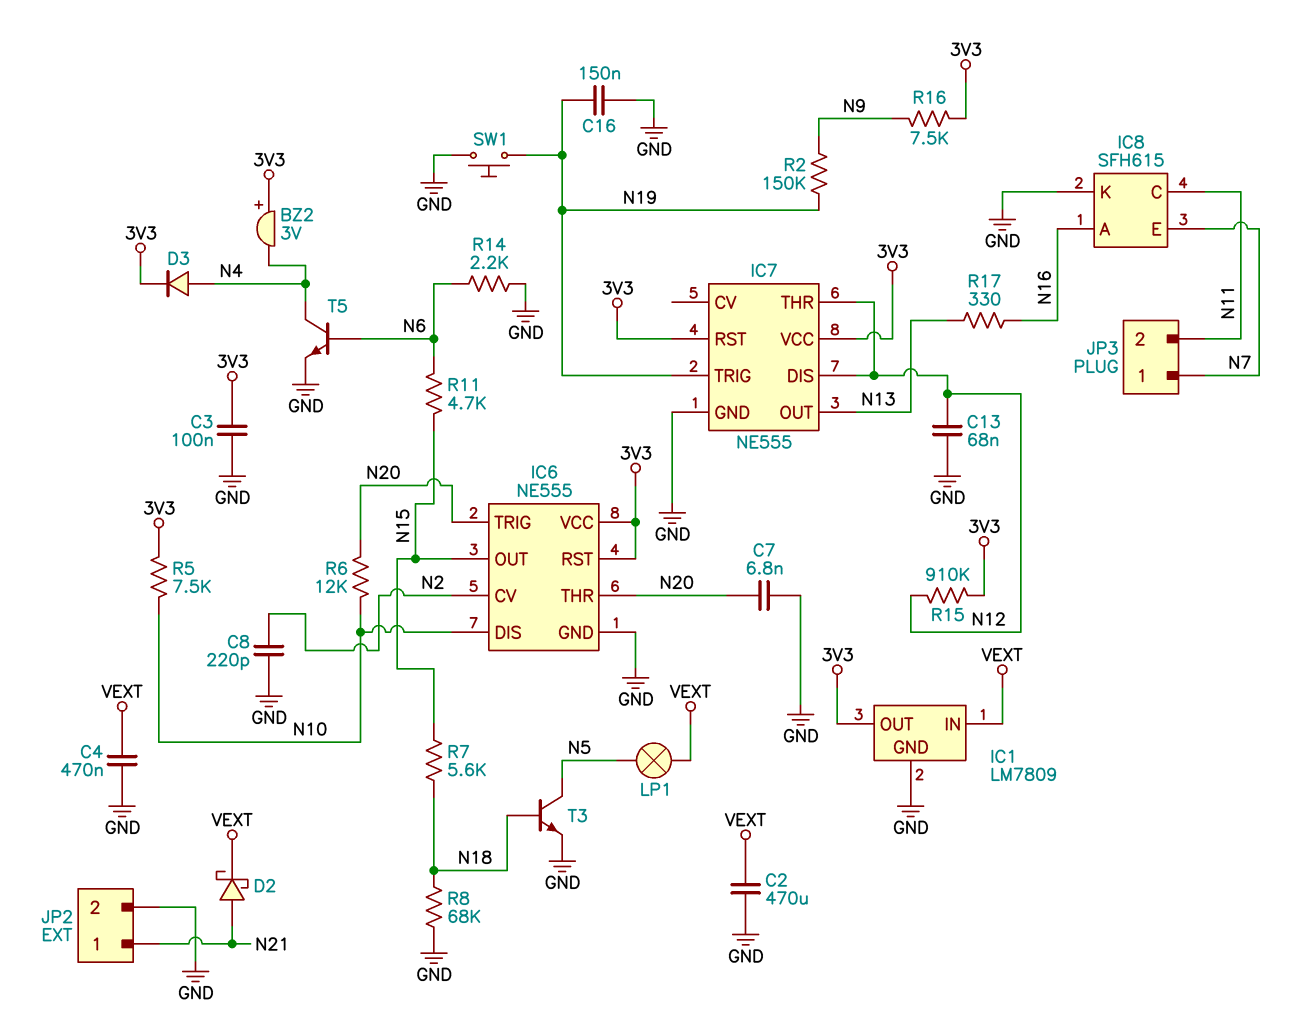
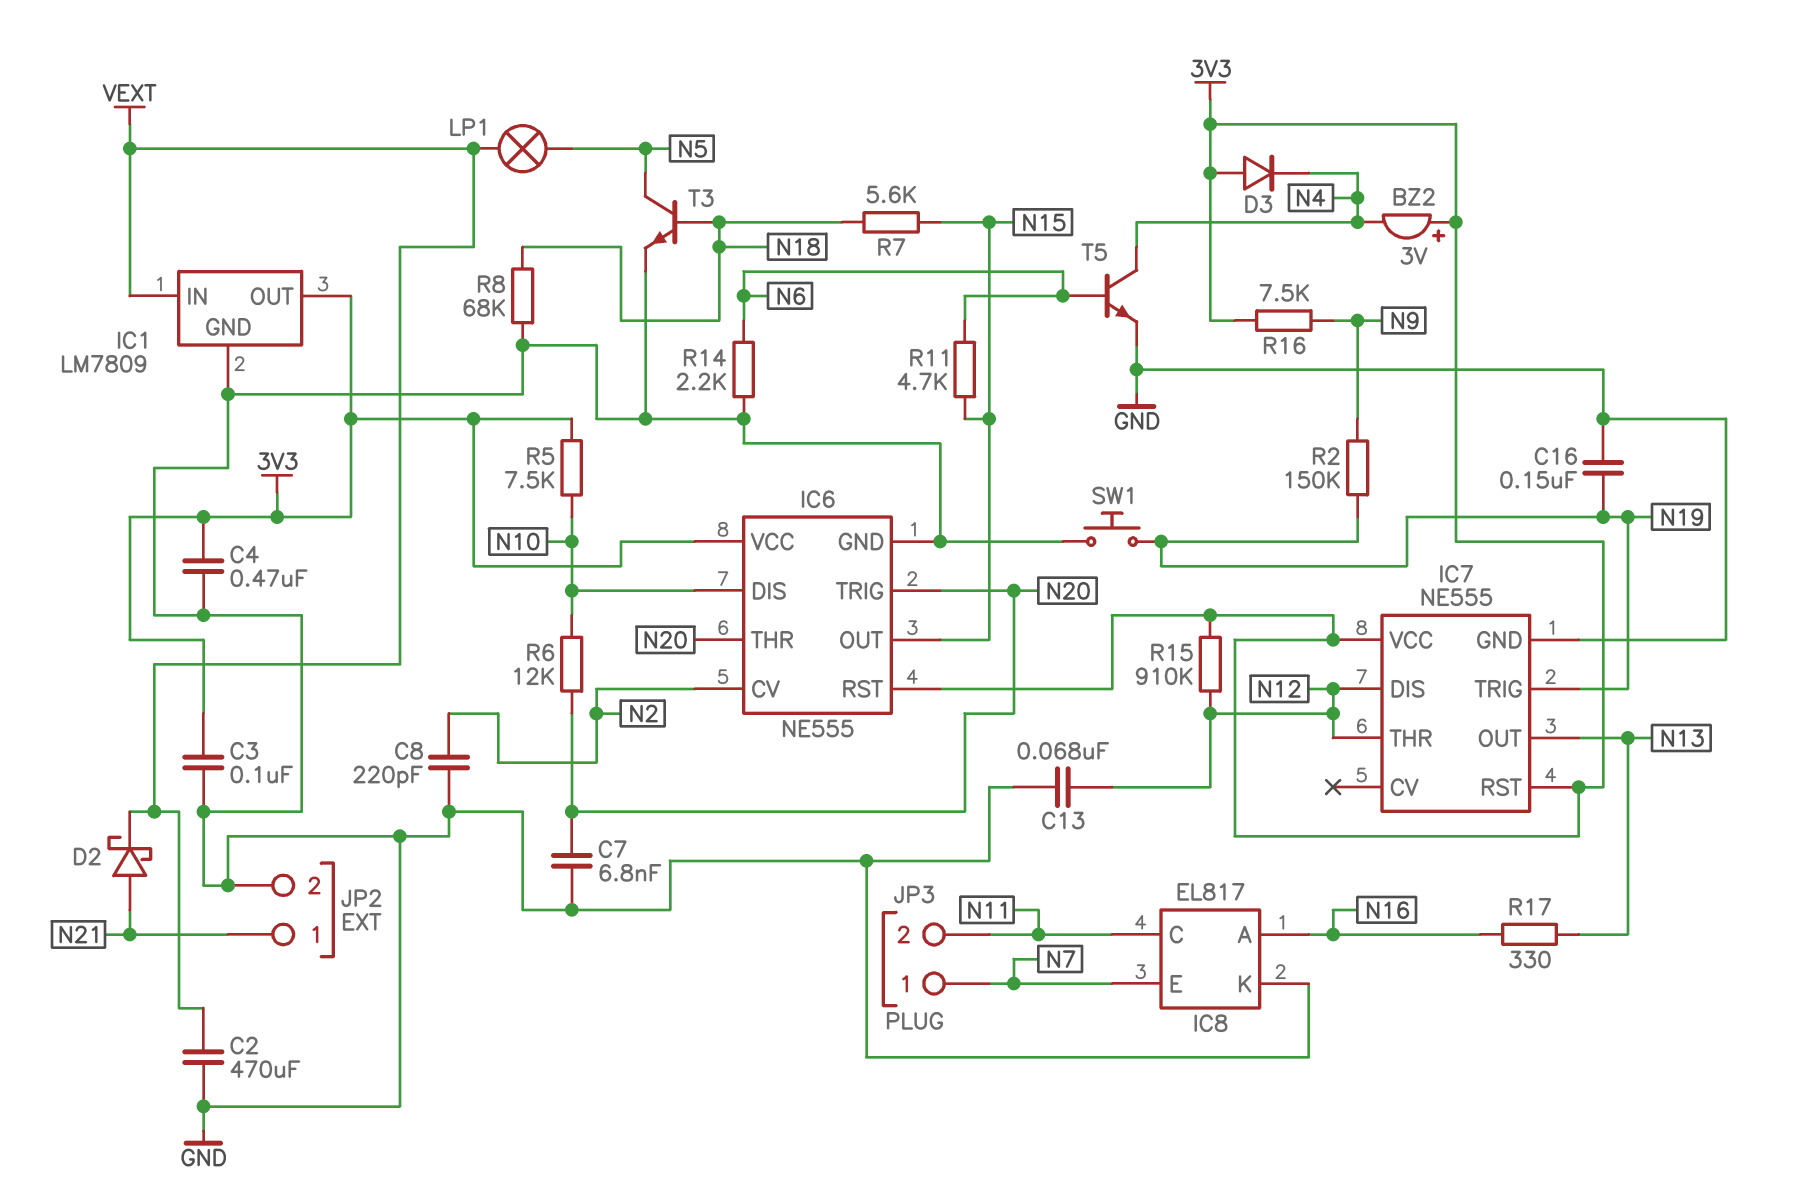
C4: 470nF (GND, VEXT) -> 470nF (3V3, GND)
D3: diode (A N4, K 3V3) -> diode (A 3V3, K N4)
IC8: SFH615 -> EL817

